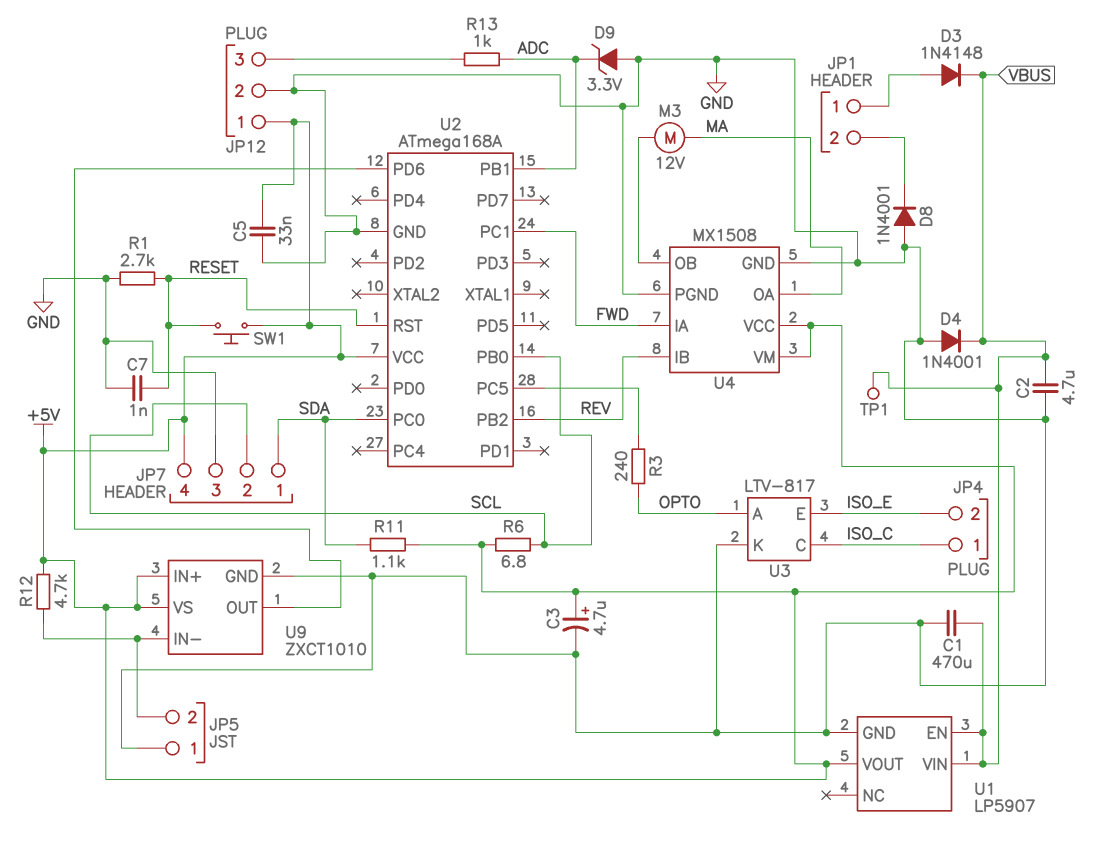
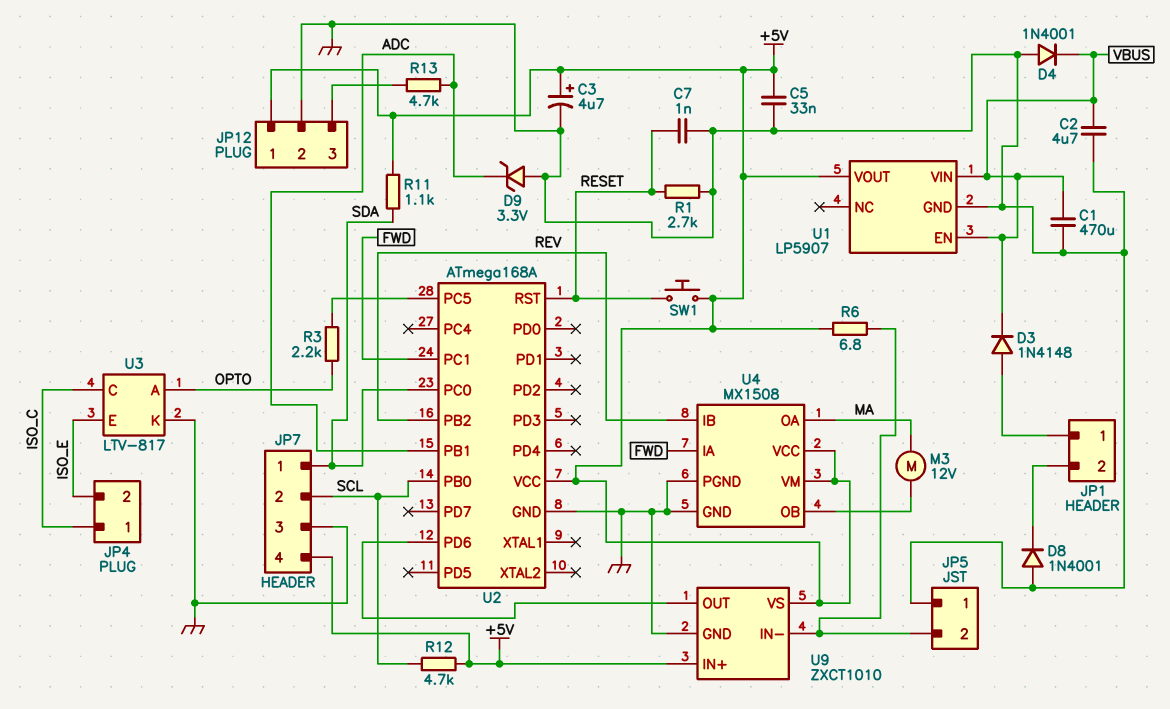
R3: 240 (OPTO, U2/PC5) -> 2.2k (OPTO, U2/PC5)
R6: 6.8 (+5V, SCL) -> 6.8 (+5V, JP5/2)
R12: 4.7k (+5V, JP5/2) -> 4.7k (+5V, SCL)
R13: 1k (ADC, JP12/3) -> 4.7k (ADC, JP12/3)
TP1: test point (VBUS) -> none

